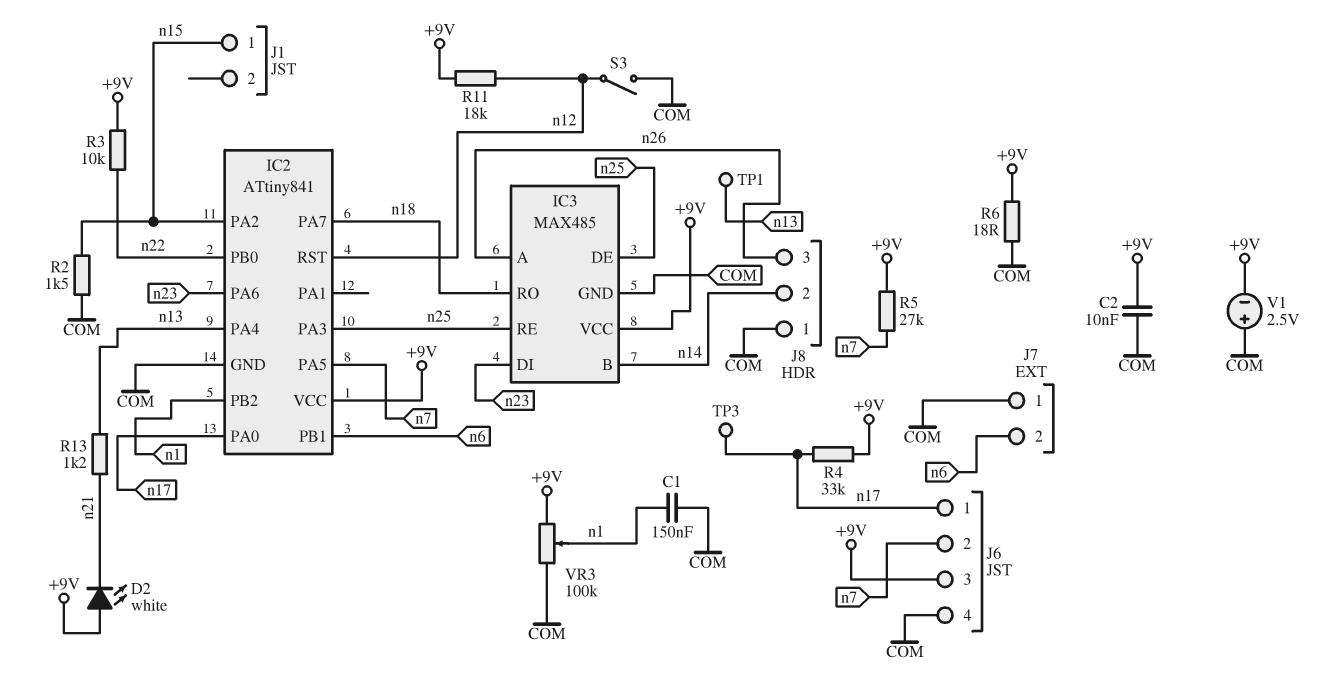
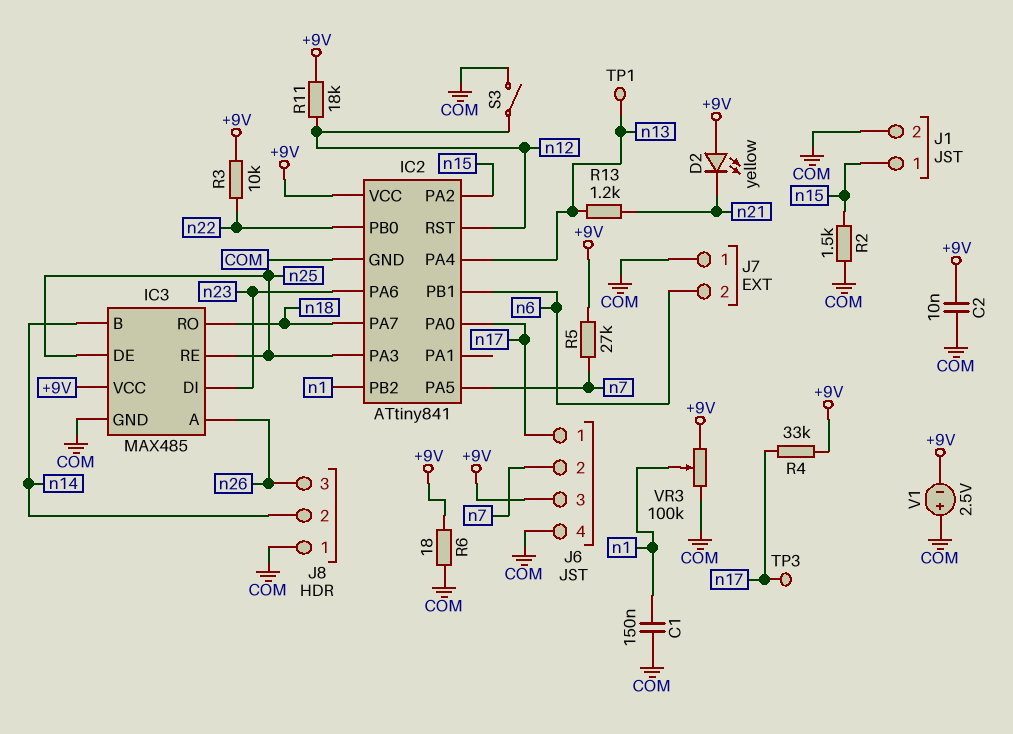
D2: LED white (A +9V, K n21) -> LED yellow (A +9V, K n21)
J1 pin 2: none -> COM

